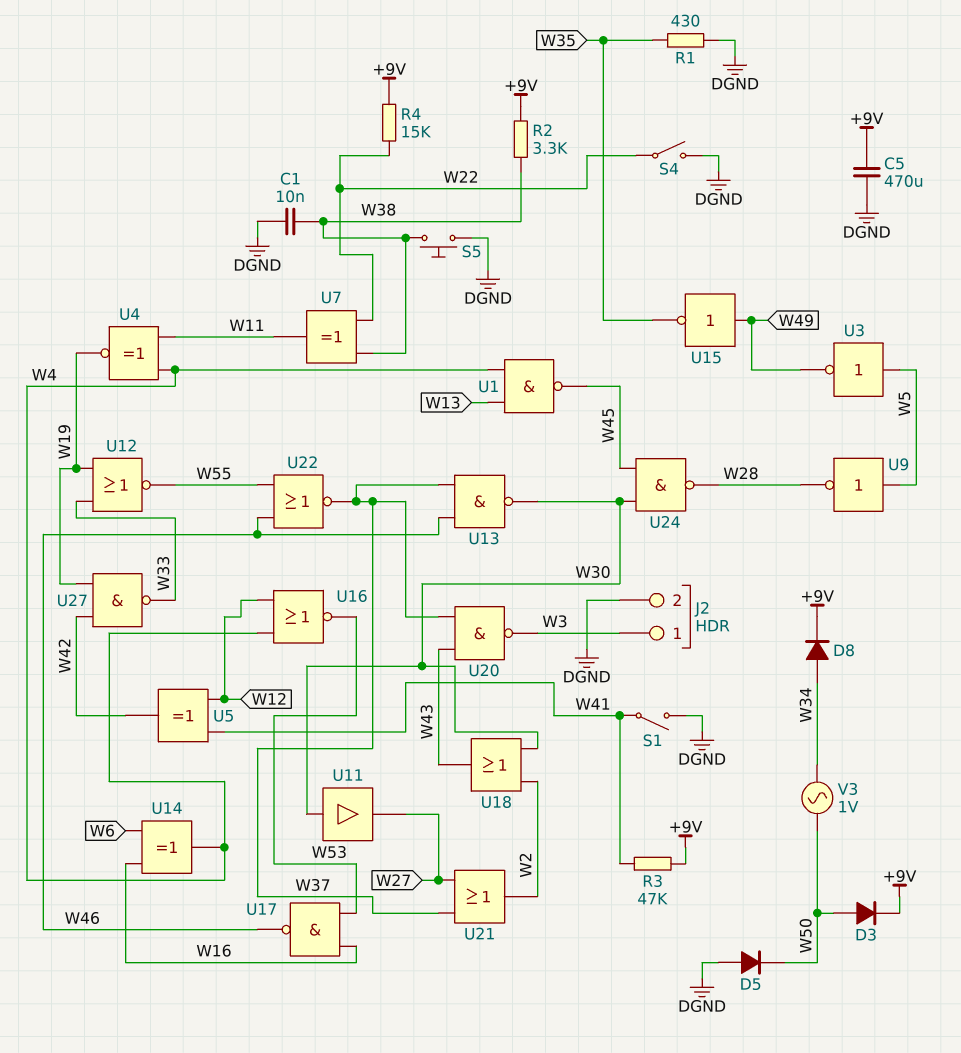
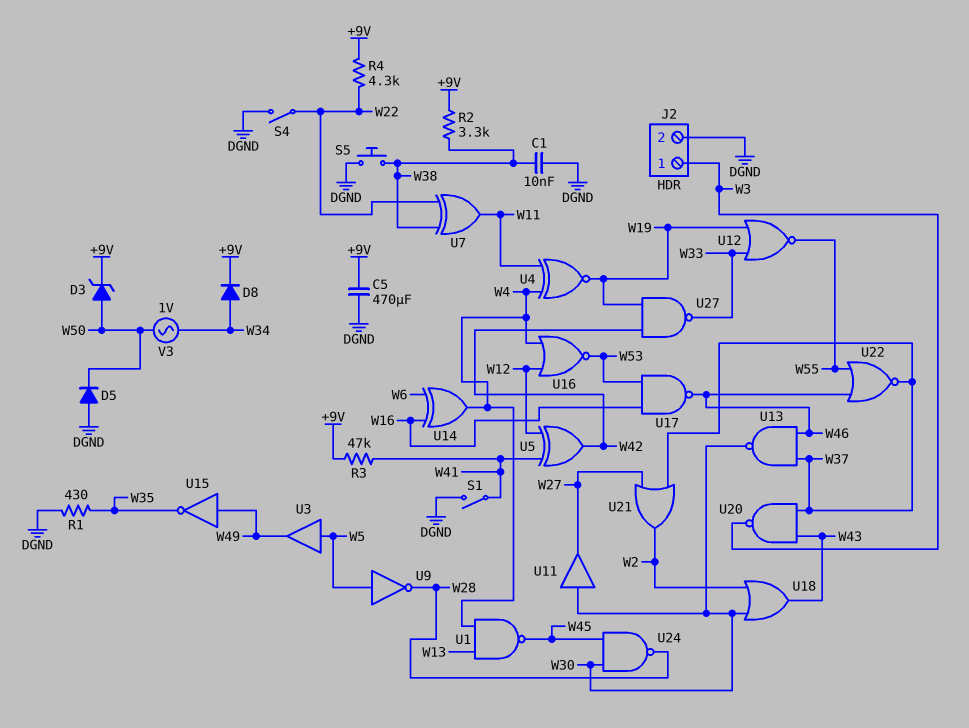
D3: diode (A W50, K +9V) -> zener (A W50, K +9V)
R4: 15k (+9V, W22) -> 4.3k (+9V, W22)
U3: NOT (in W5, out W49) -> buffer (in W5, out W49)

